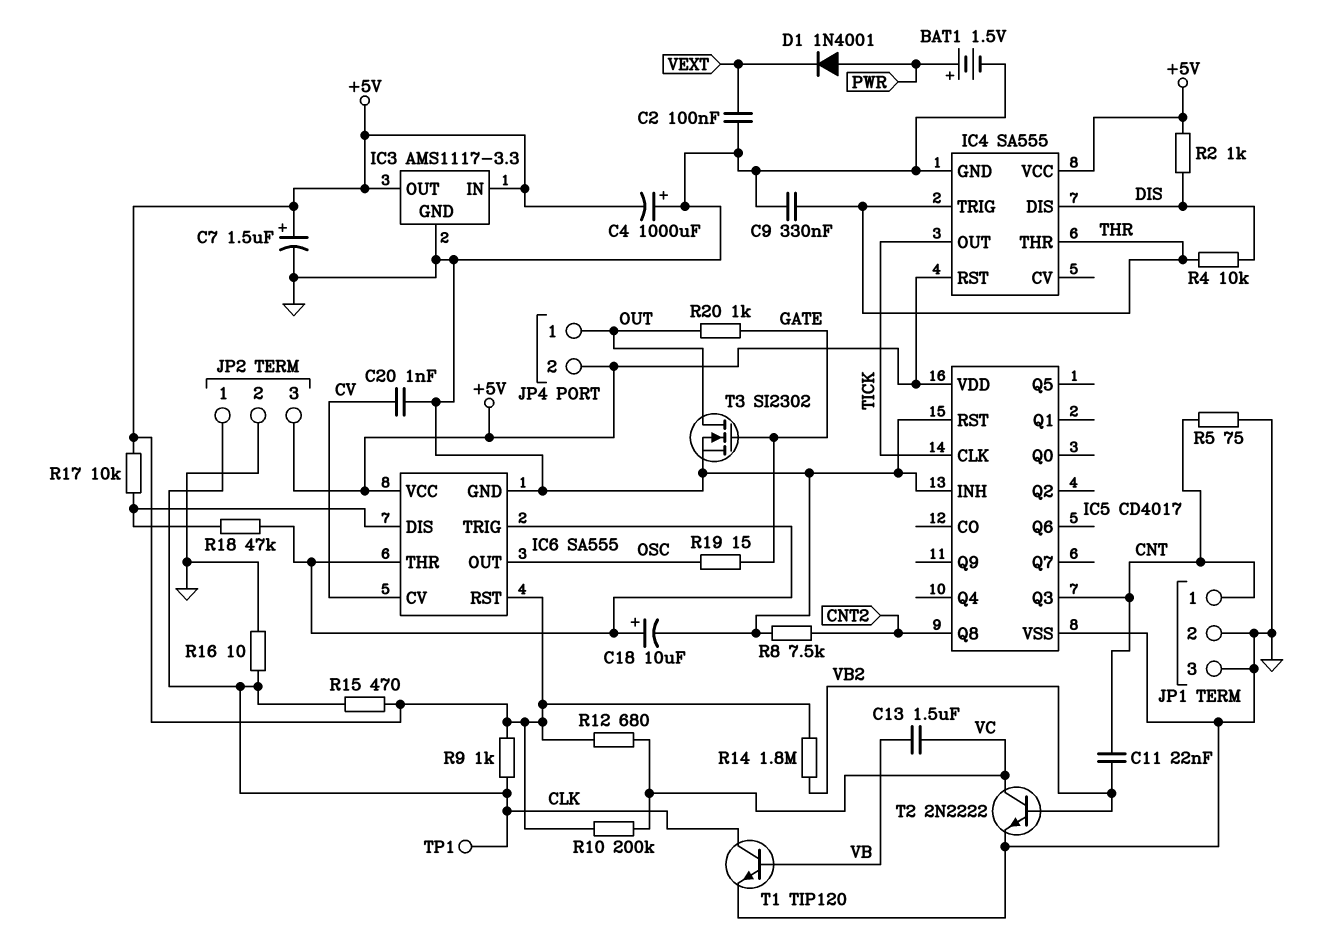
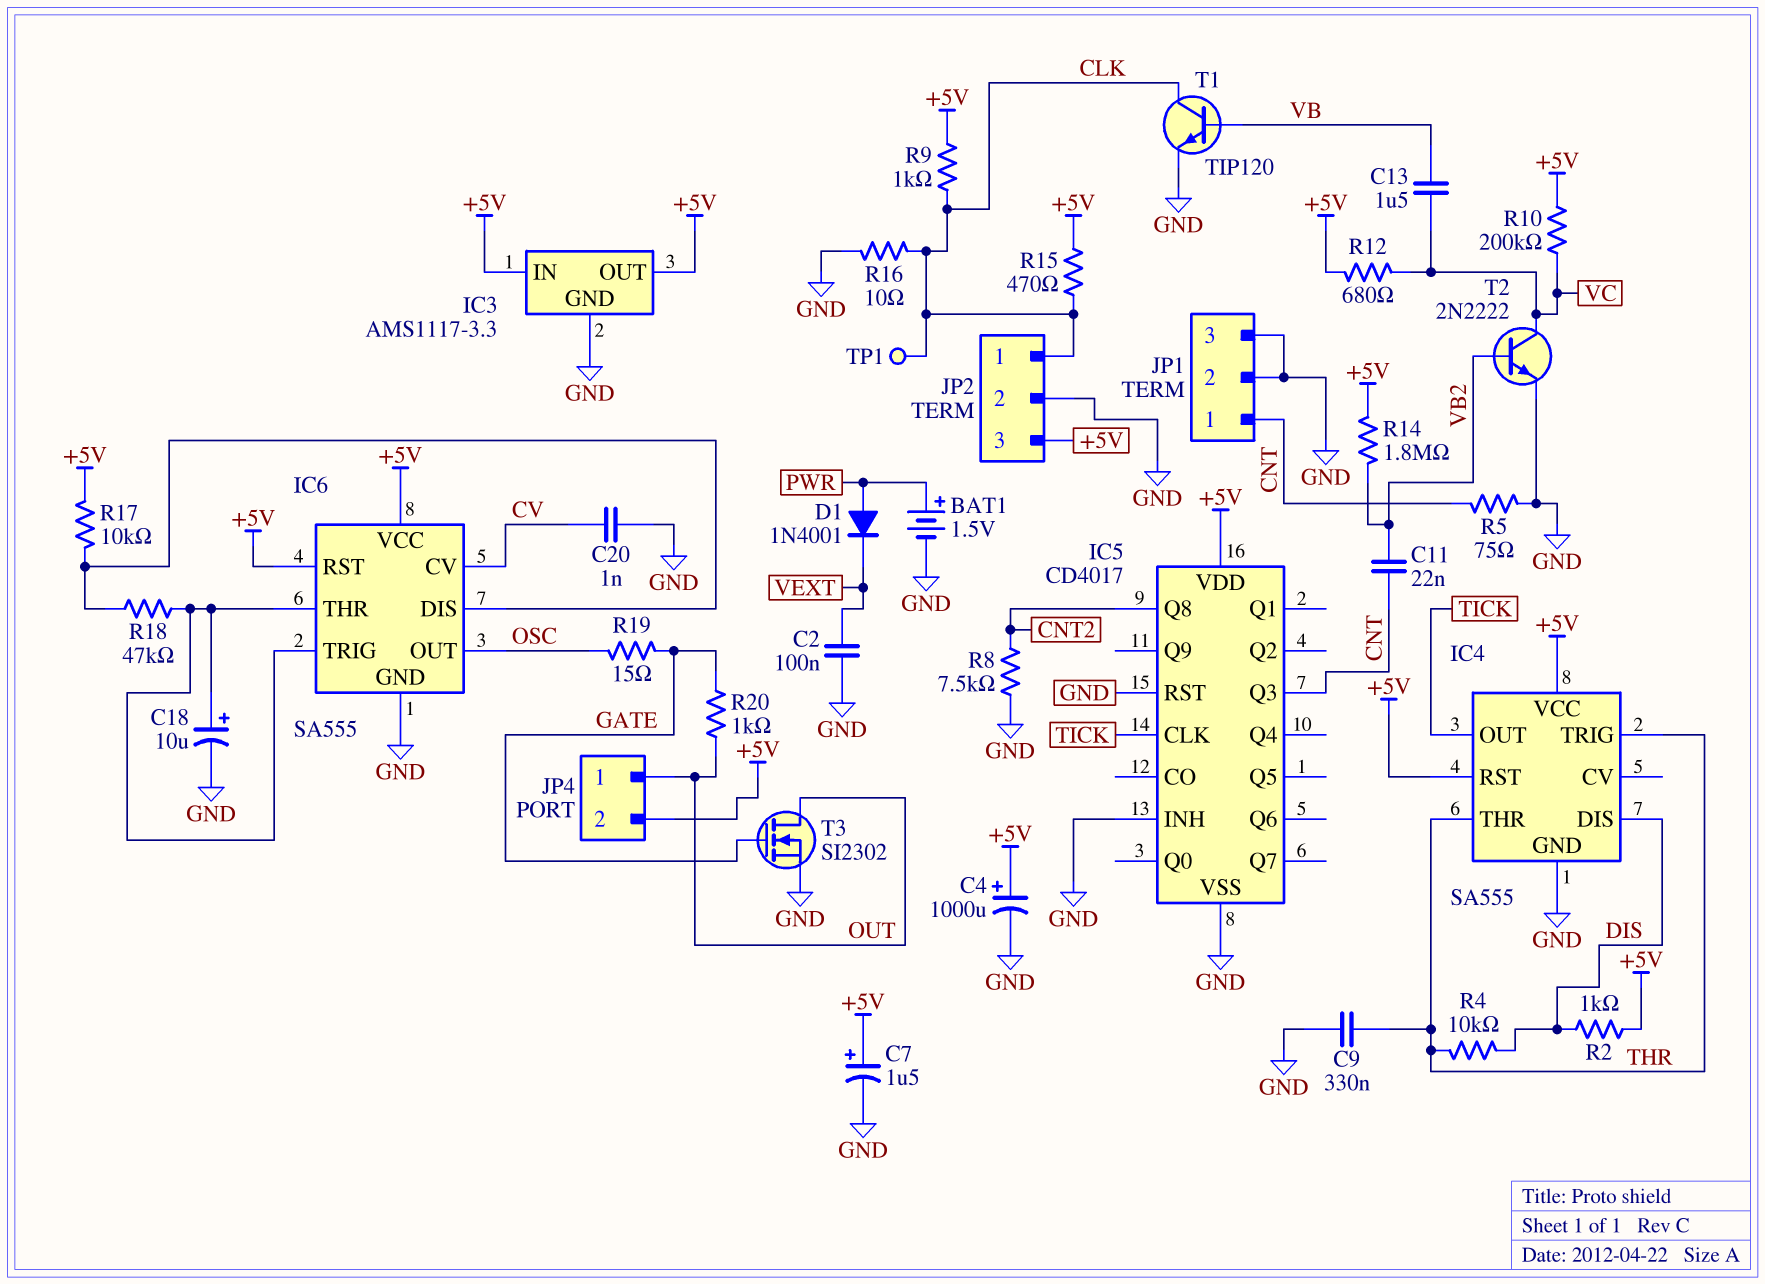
C4: 1000uF (plus GND, minus +5V) -> 1000uF (plus +5V, minus GND)

